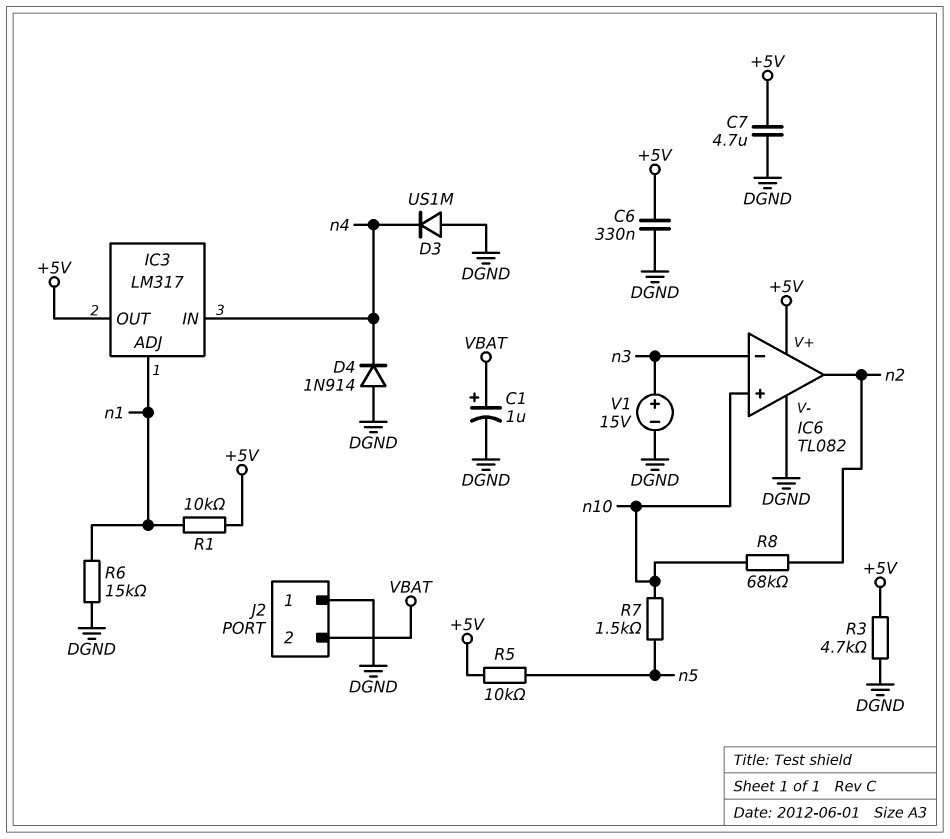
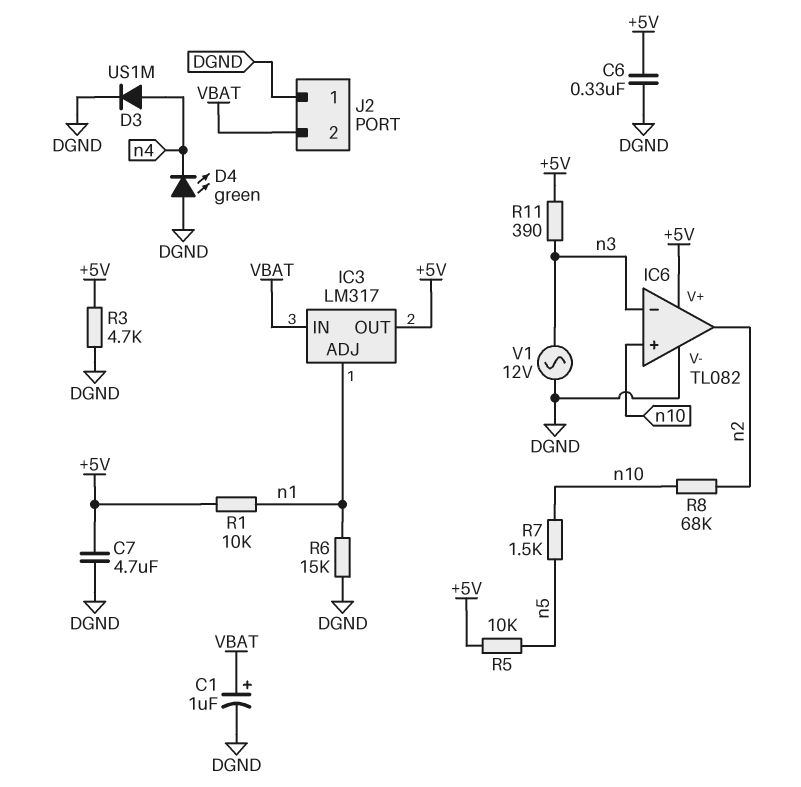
D3: diode US1M (A DGND, K n4) -> diode US1M (A n4, K DGND)
D4: diode 1N914 (A DGND, K n4) -> LED green (A DGND, K n4)
IC3 pin IN: n4 -> VBAT
R11: none -> 390 (+5V, n3)
V1: 15V (plus n3, minus DGND) -> AC 12V (DGND, n3)

